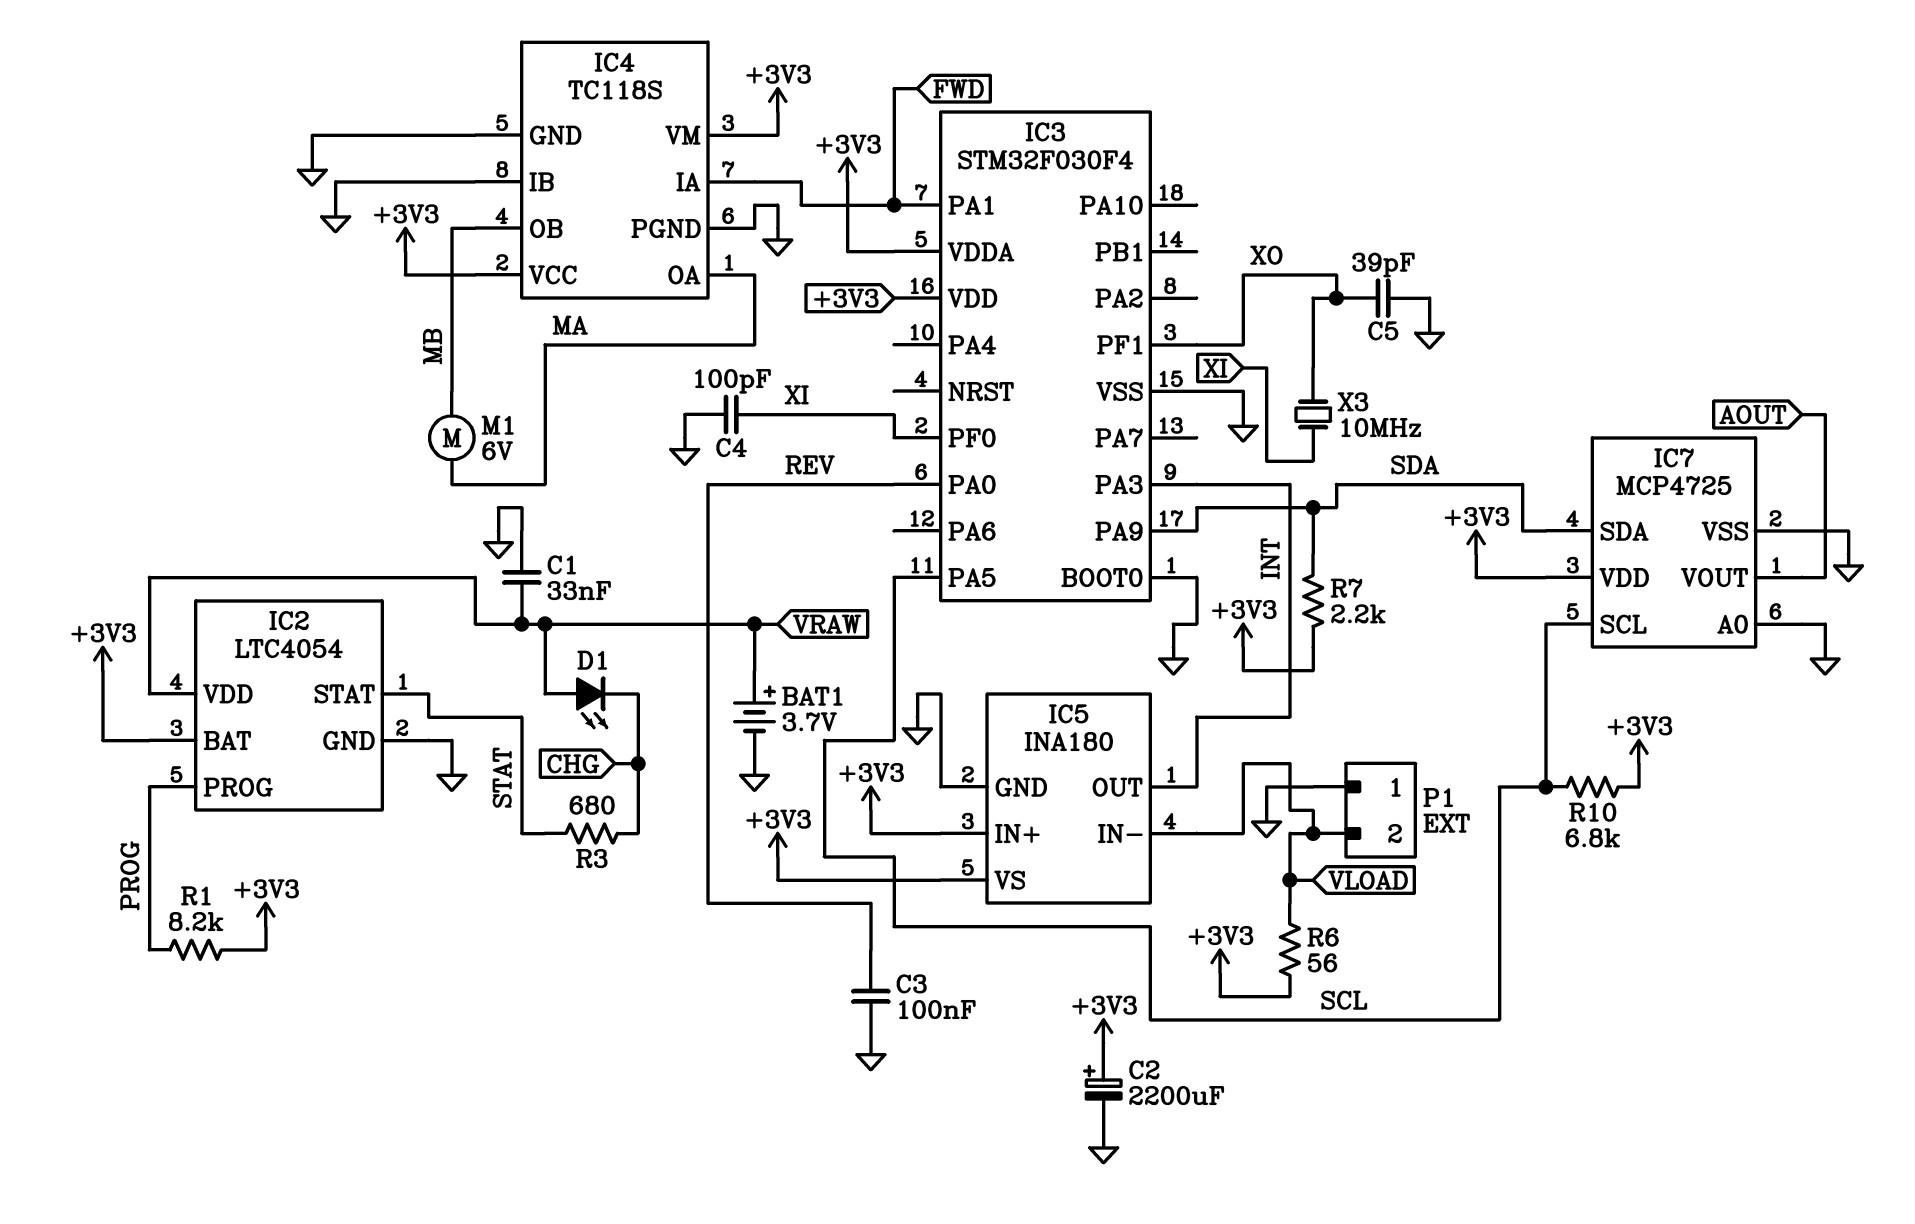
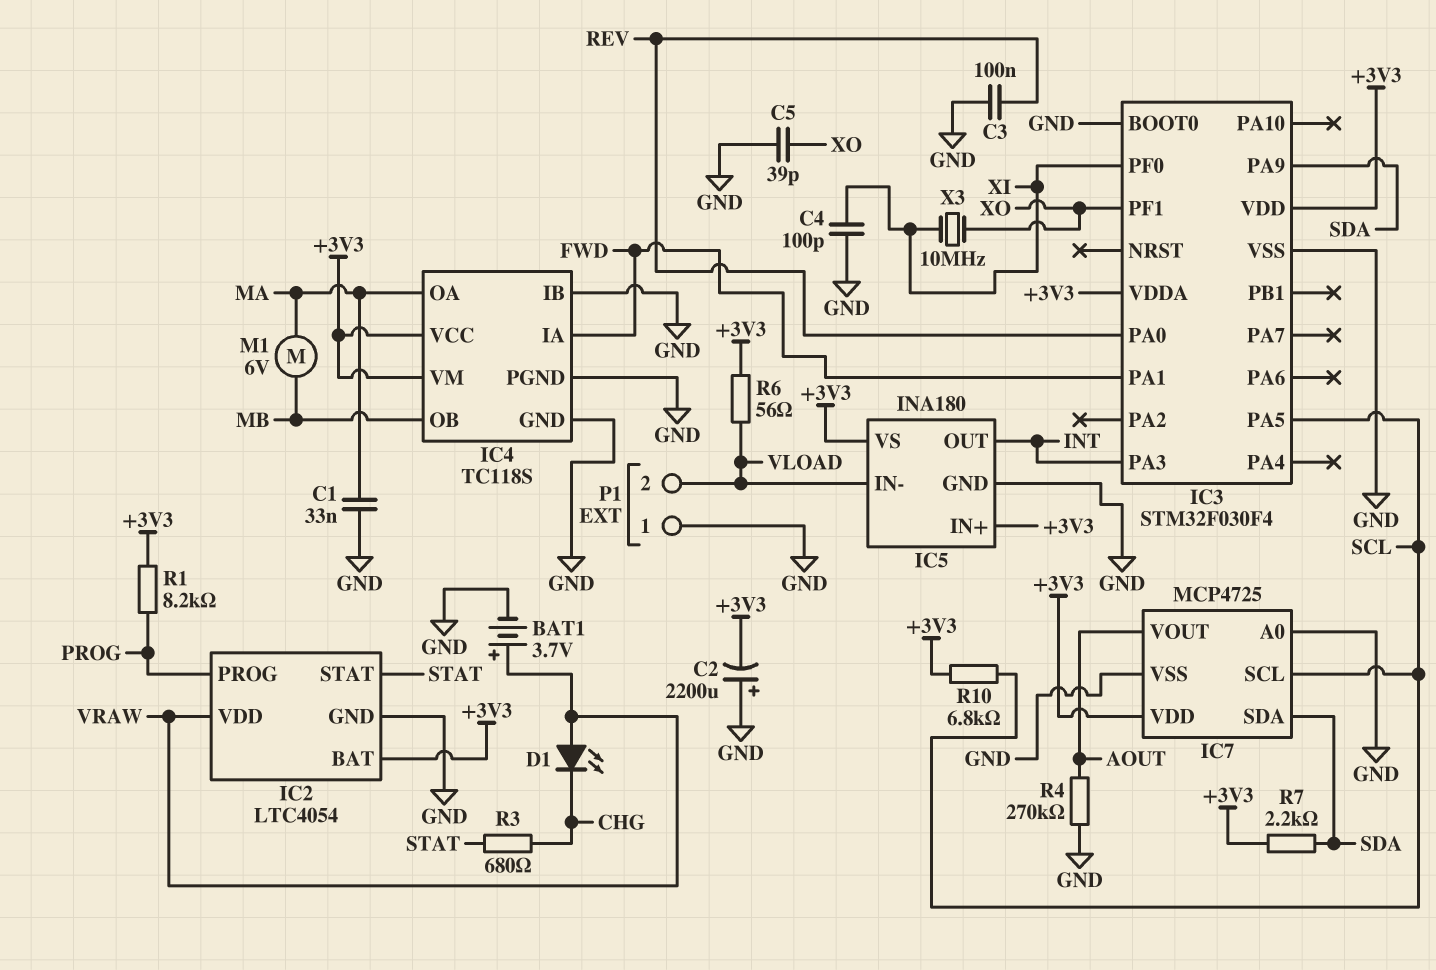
C1: 33nF (GND, VRAW) -> 33nF (GND, MA)
C2: 2200uF (plus +3V3, minus GND) -> 2200uF (plus GND, minus +3V3)
R4: none -> 270k (AOUT, GND)

